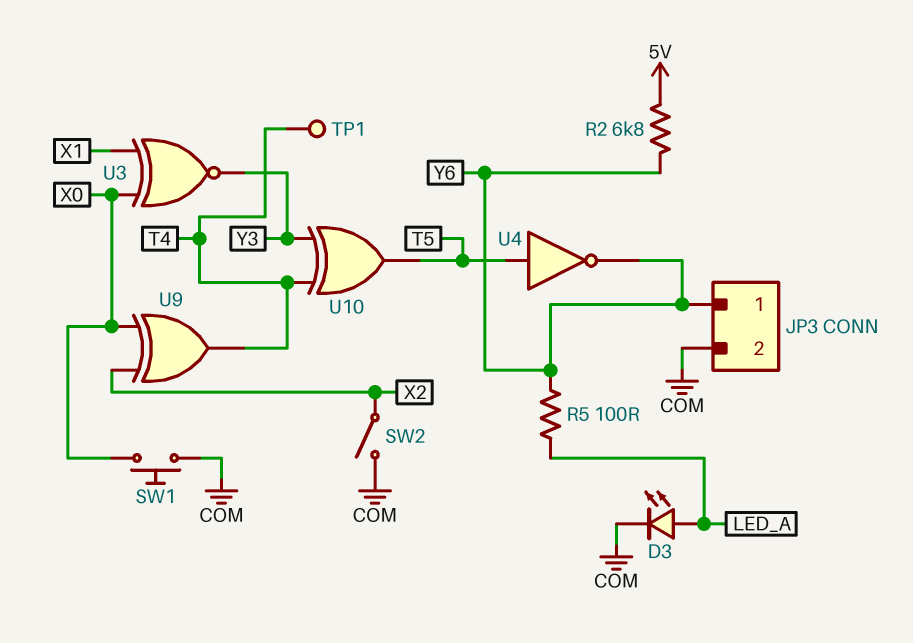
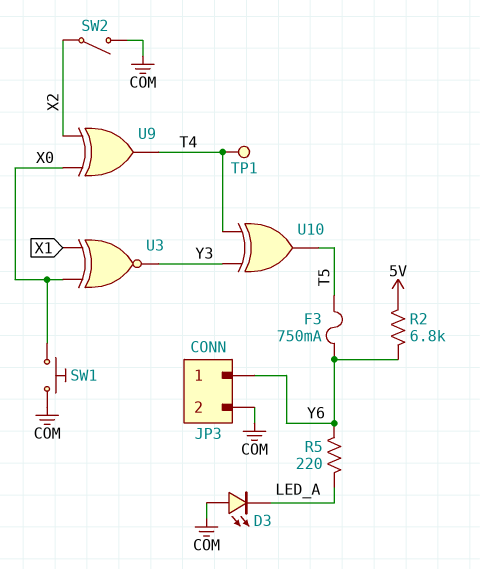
D3: LED (A LED_A, K COM) -> LED (A COM, K LED_A)
F3: none -> 750mA (T5, Y6)
R5: 100 (LED_A, Y6) -> 220 (LED_A, Y6)
U4: NOT (in T5, out Y6) -> none

